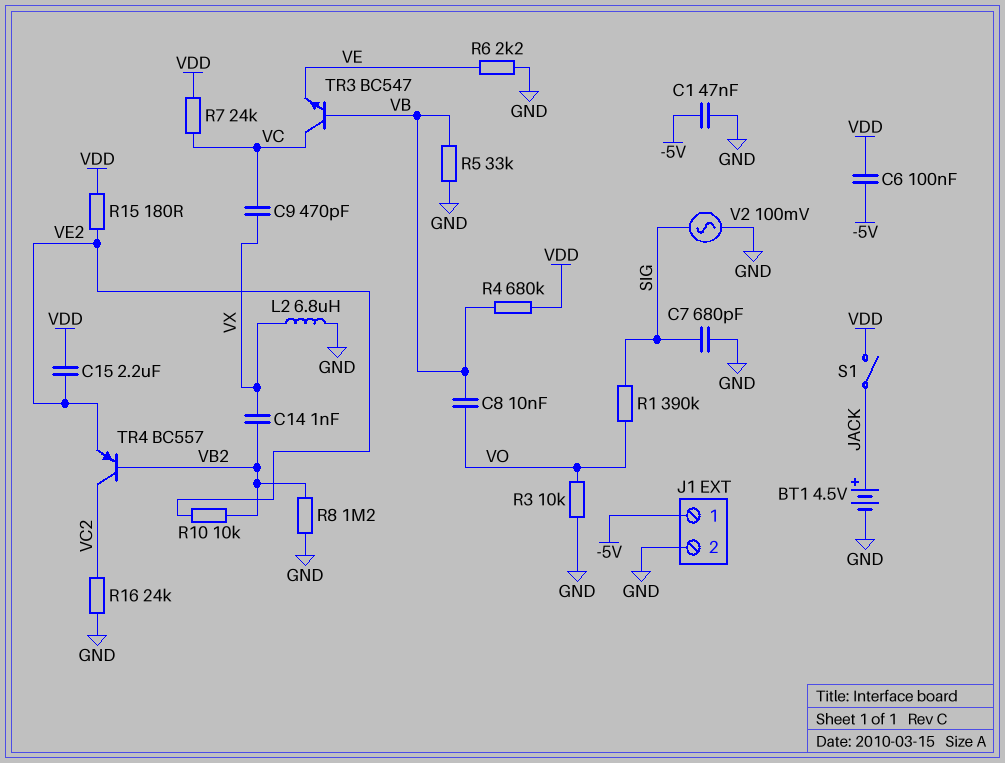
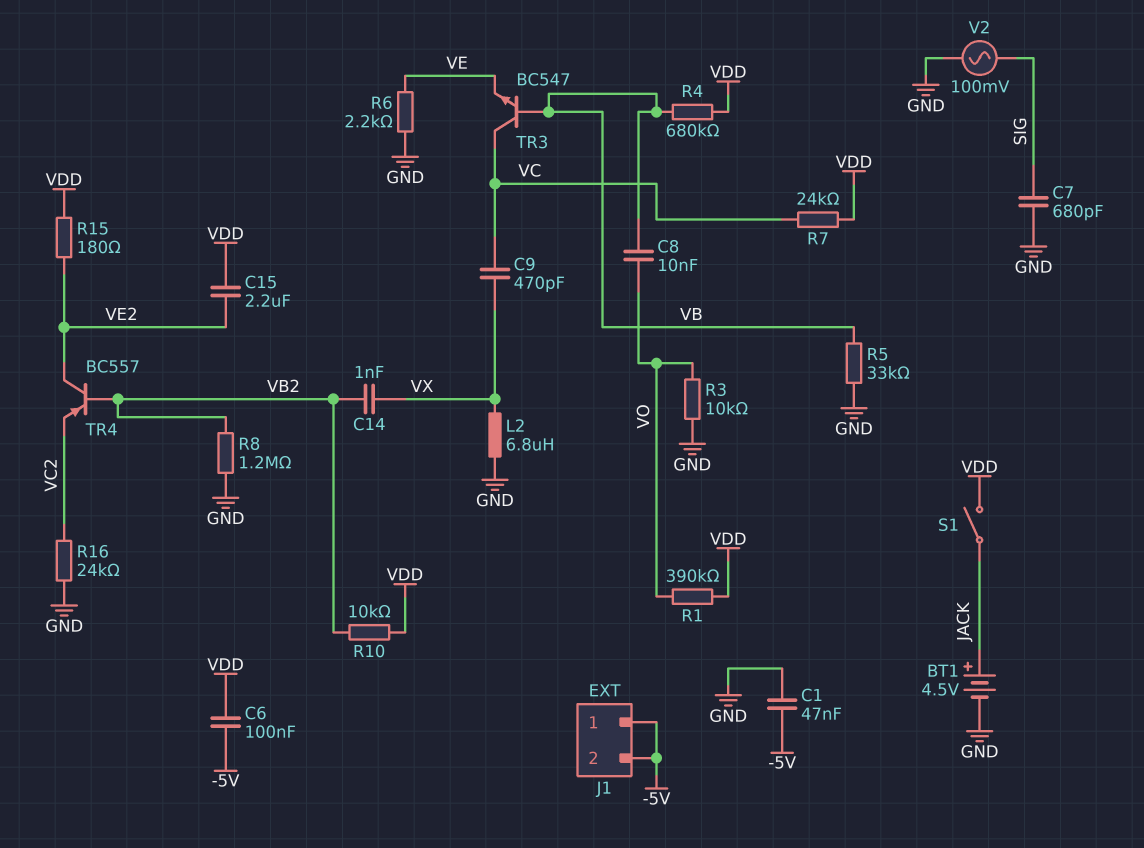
J1 pin 2: GND -> -5V
R1: 390k (SIG, VO) -> 390k (VDD, VO)
R10: 10k (VB2, VE2) -> 10k (VB2, VDD)
TR4: PNP BC557 (B VB2, C VC2, E VE2) -> PNP BC557 (B VB2, C VE2, E VC2)

